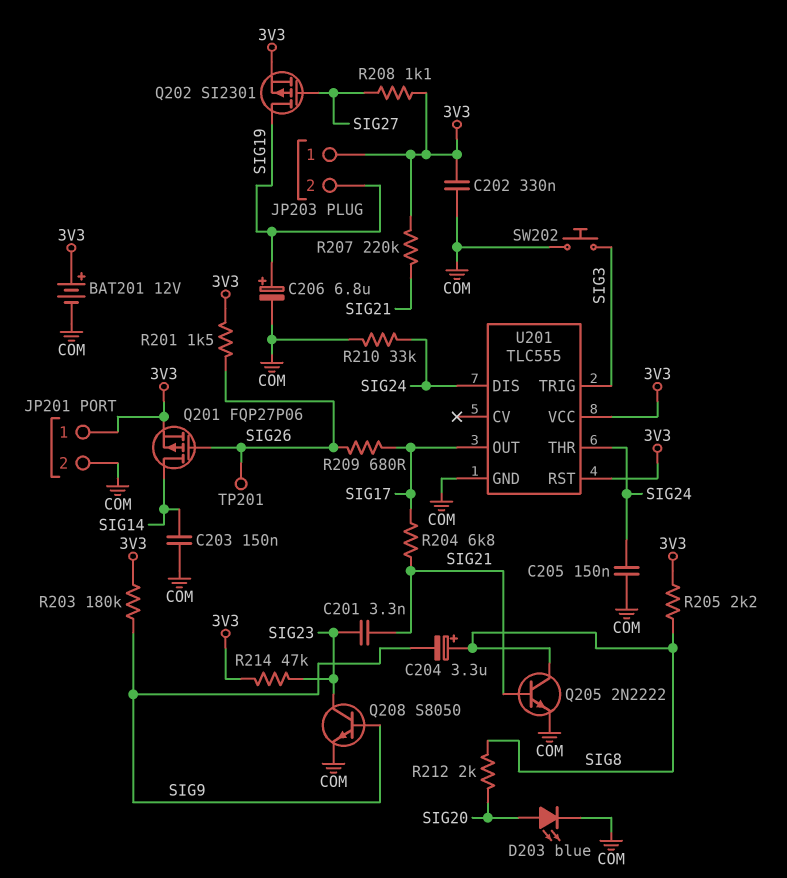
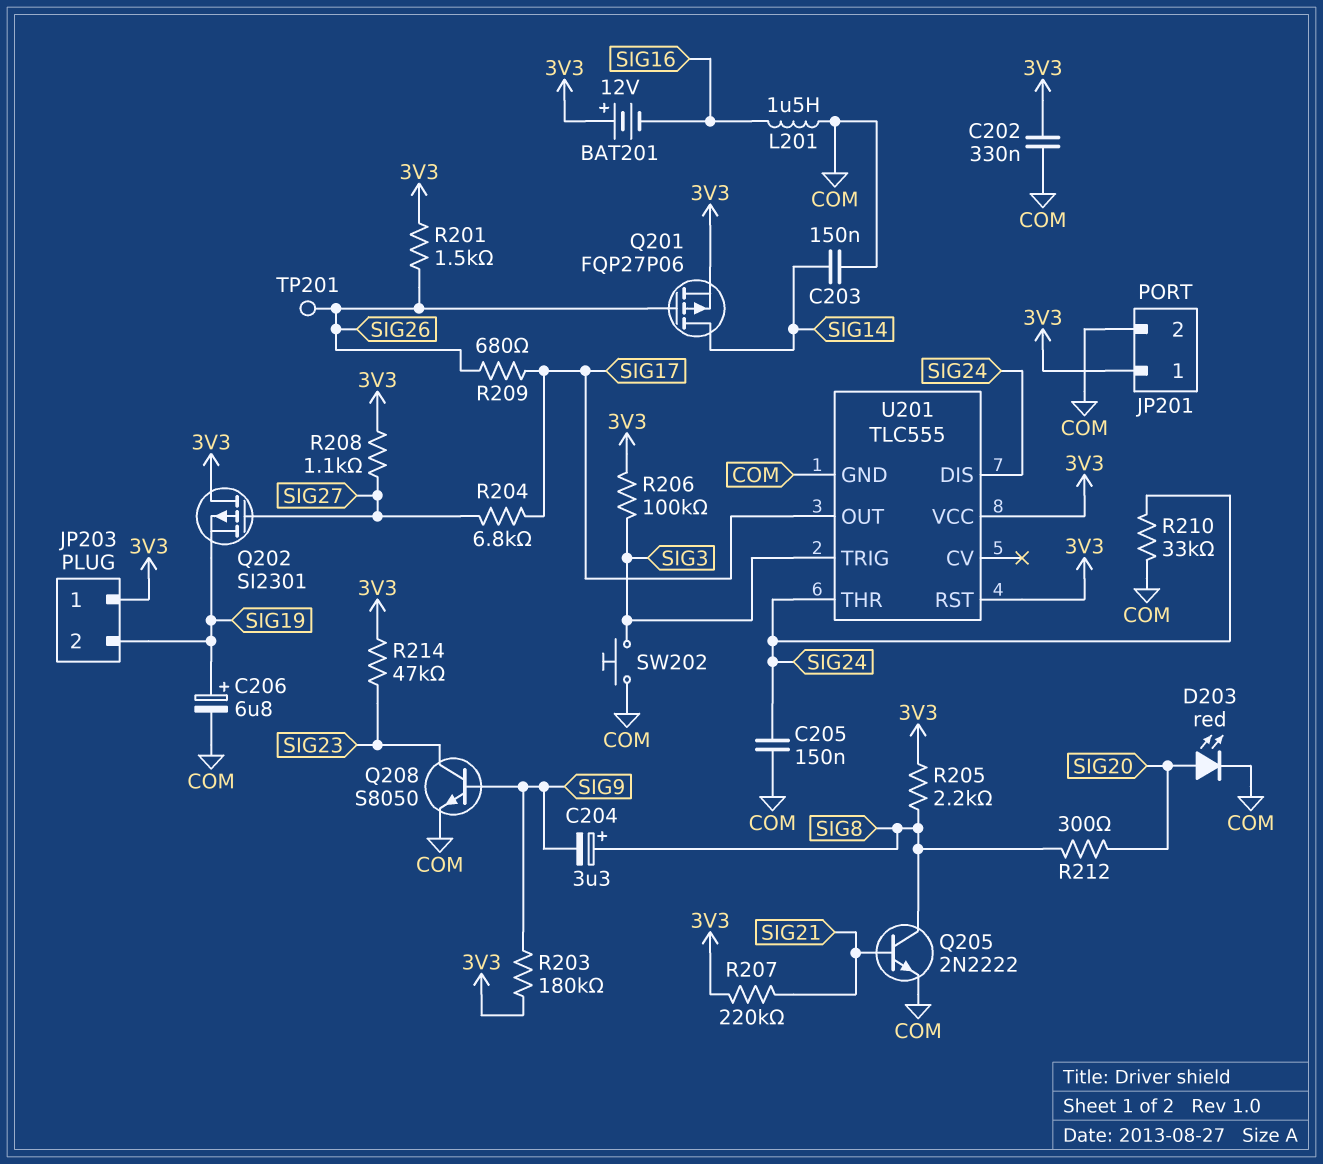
BAT201: 12V (plus 3V3, minus COM) -> 12V (plus 3V3, minus SIG16)
C201: 3.3nF (SIG21, SIG23) -> none
D203: LED blue (A SIG20, K COM) -> LED red (A SIG20, K COM)
L201: none -> 1.5uH (COM, SIG16)
Q202: PMOS SI2301 (G SIG27, D SIG19, S 3V3) -> PMOS SI2301 (G SIG27, D 3V3, S SIG19)
R204: 6.8k (SIG17, SIG21) -> 6.8k (SIG17, SIG27)
R206: none -> 100k (3V3, SIG3)
R212: 2k (SIG8, SIG20) -> 300 (SIG8, SIG20)

